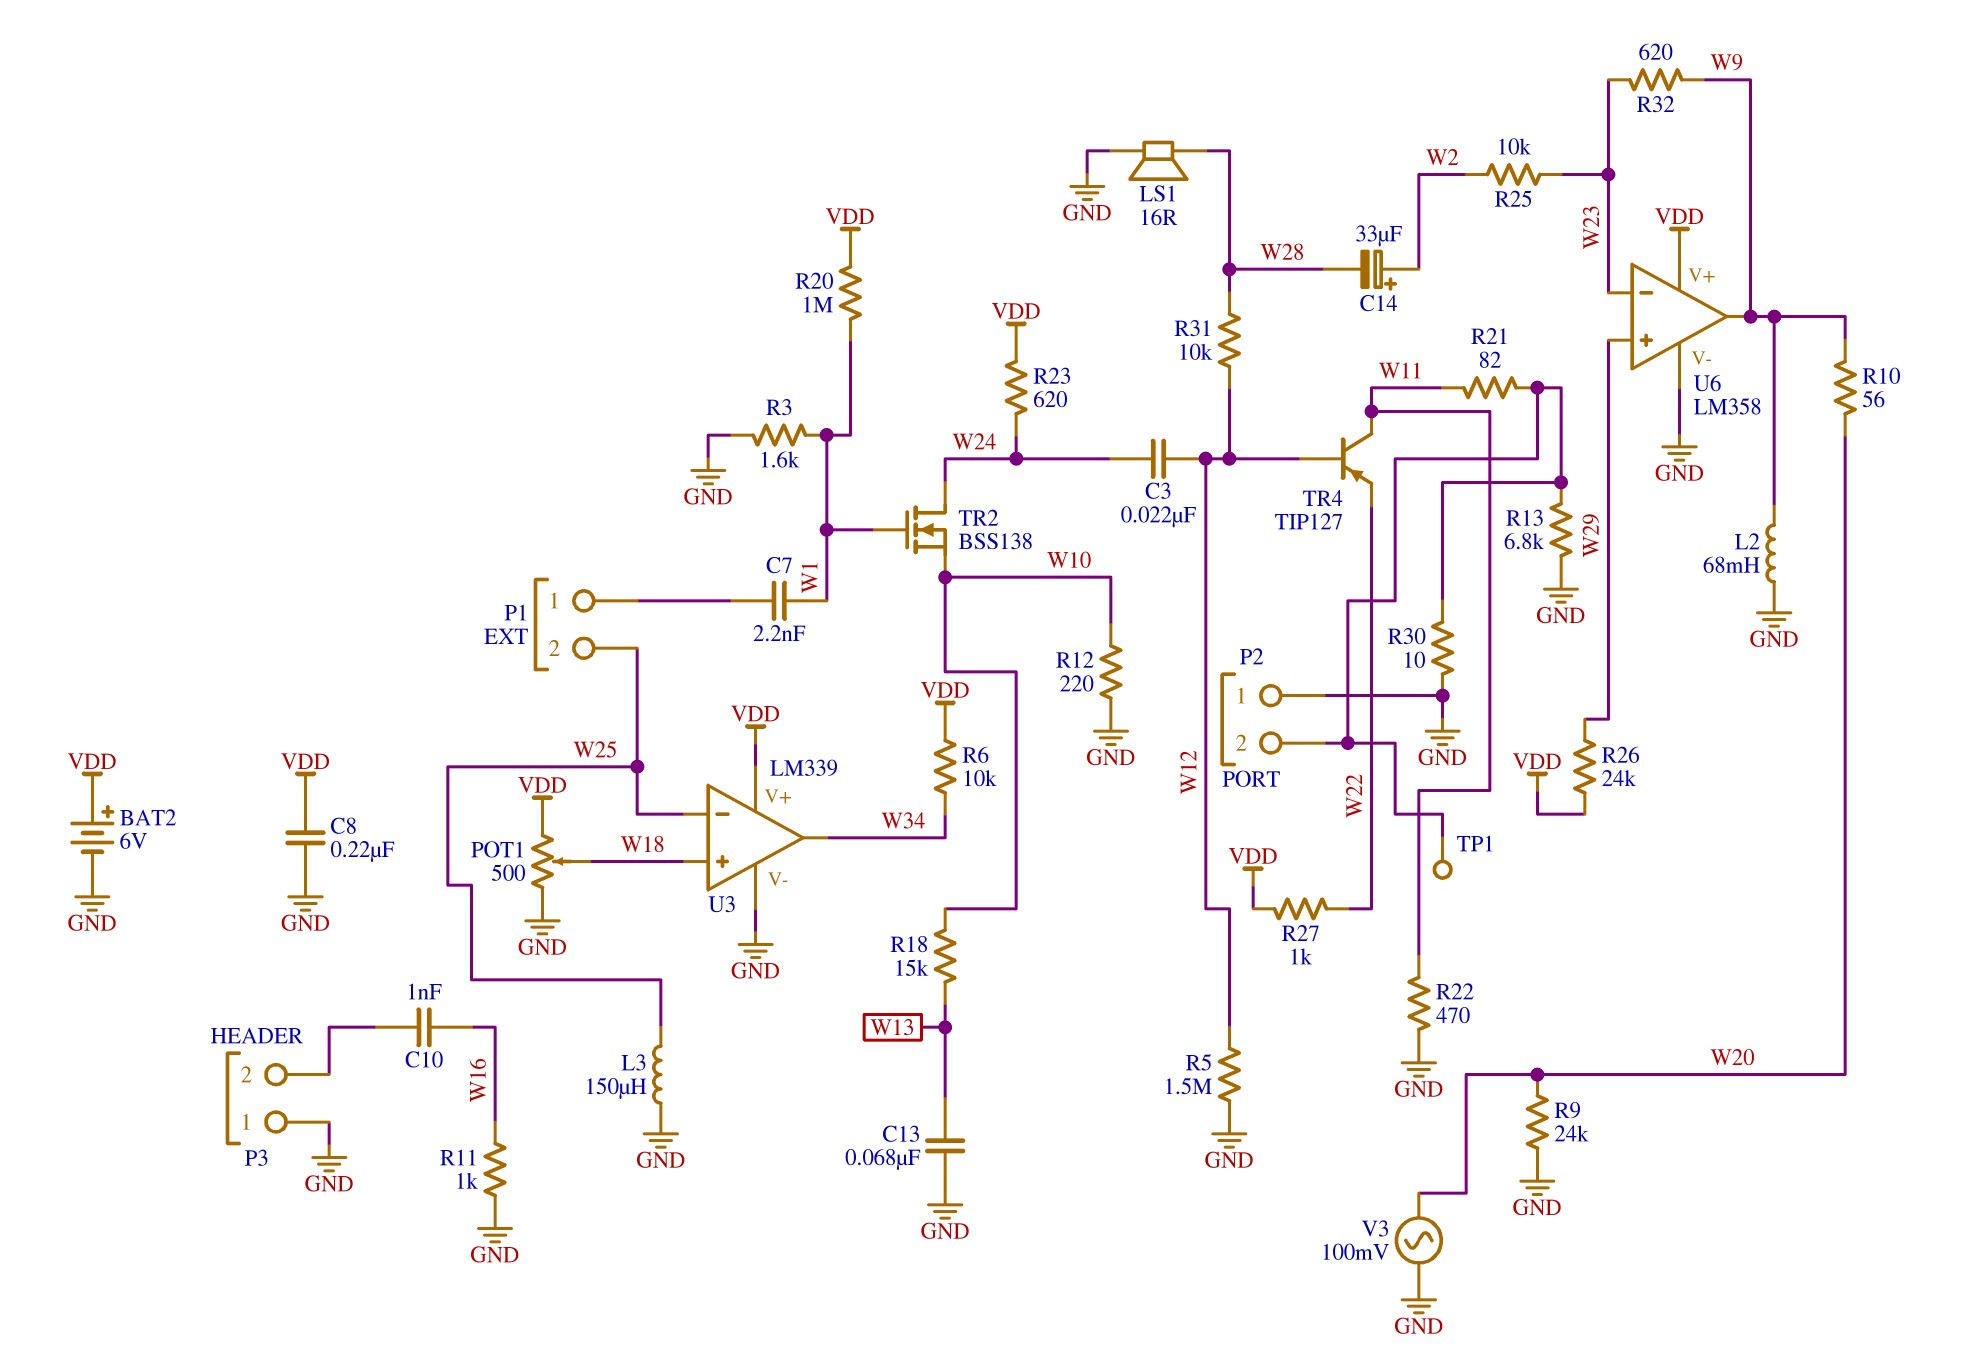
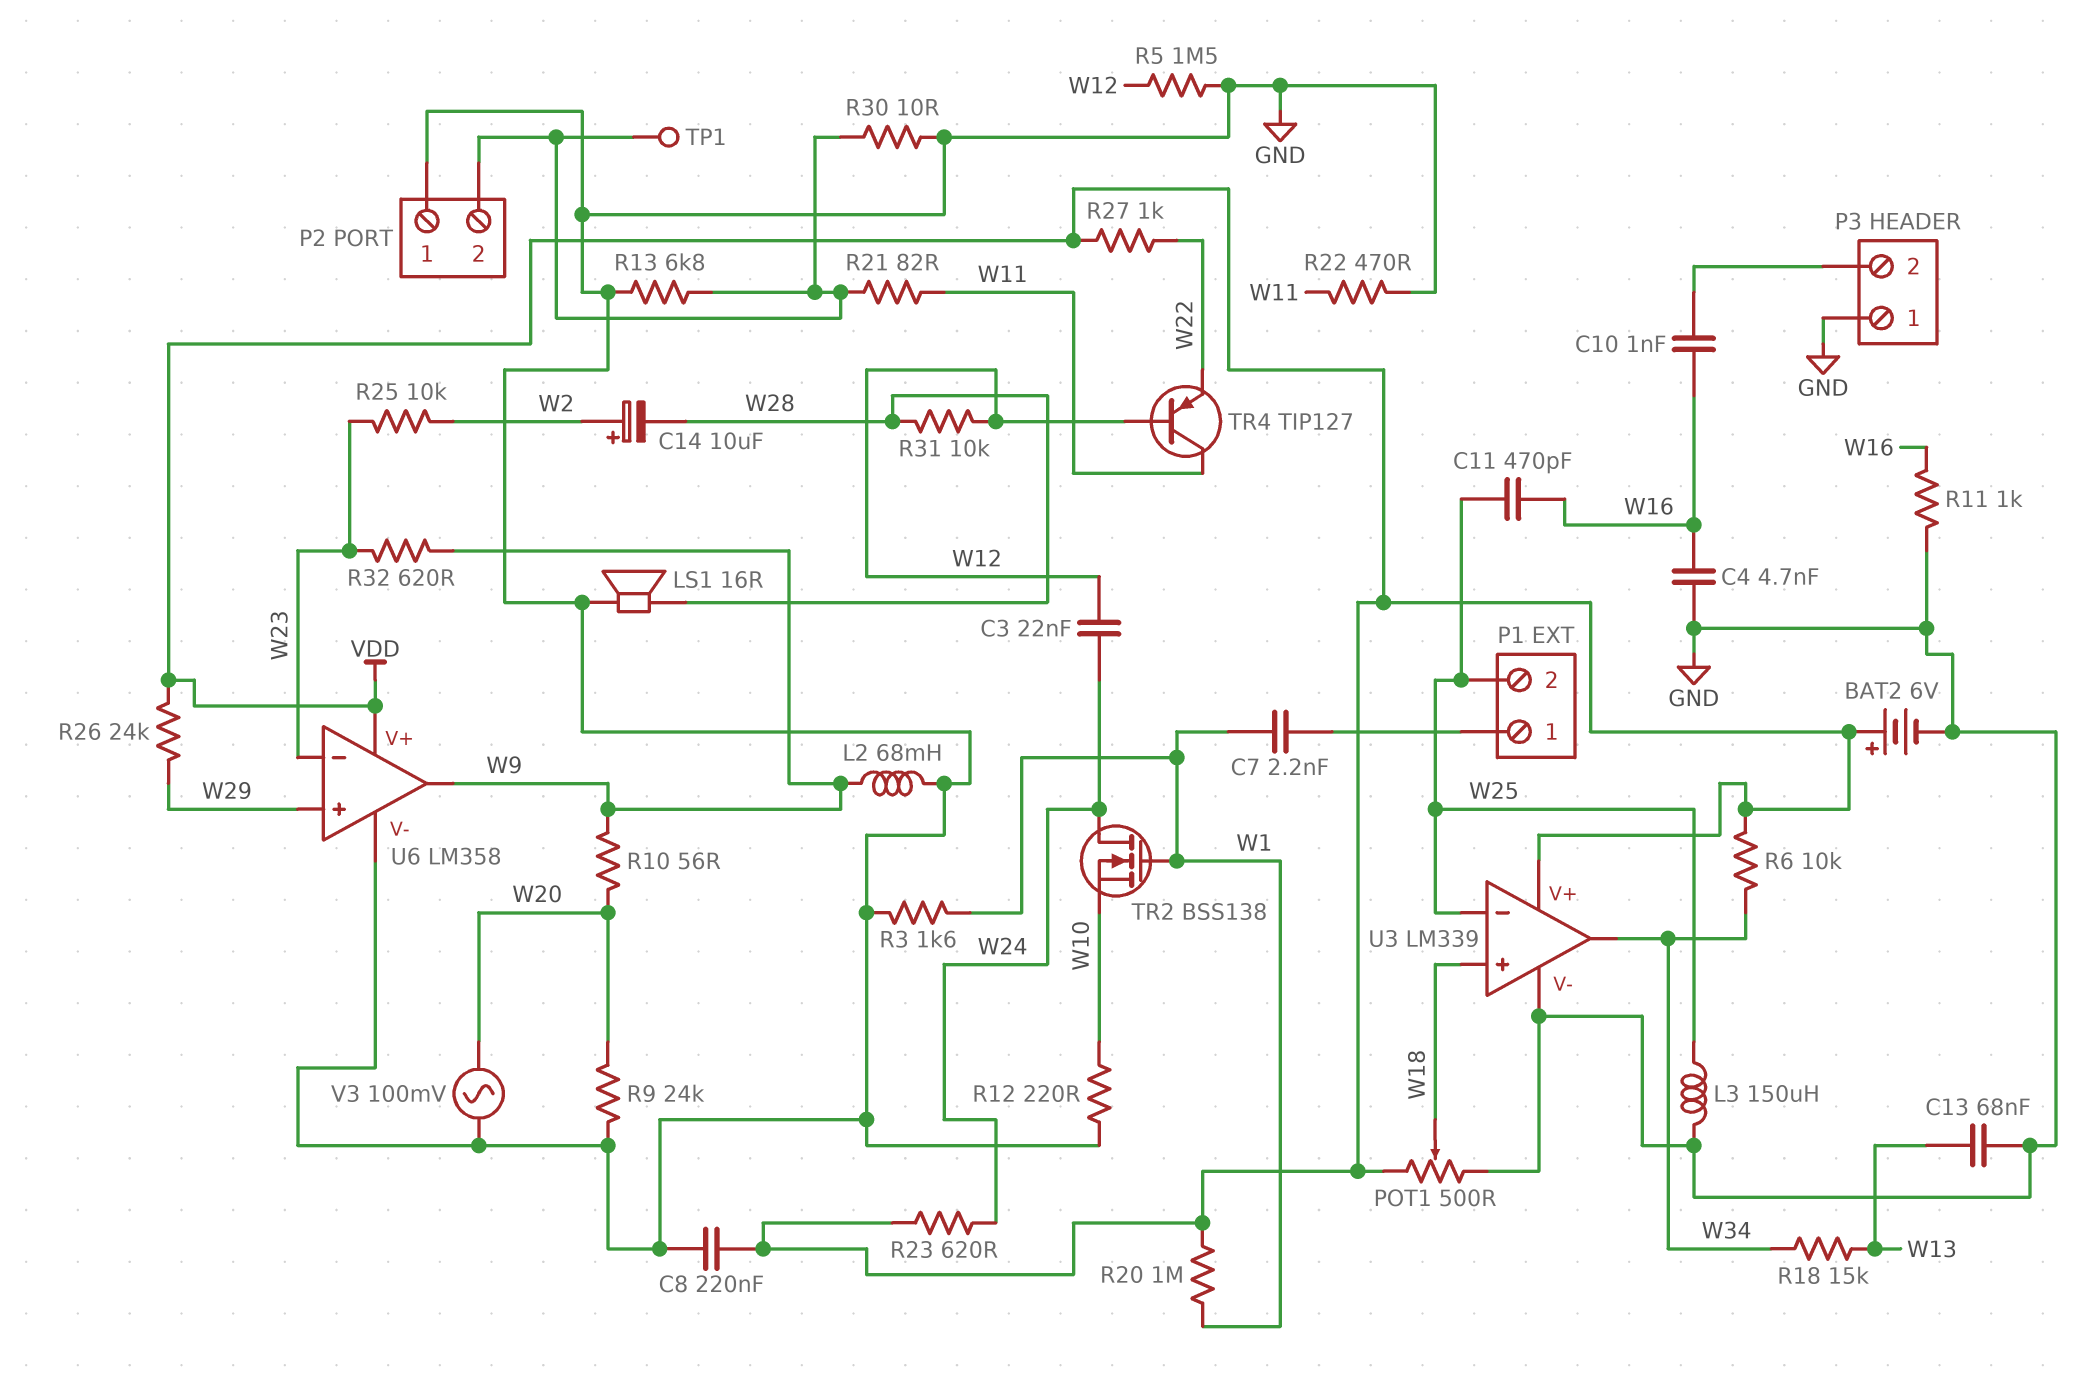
C4: none -> 4.7nF (GND, W16)
C11: none -> 470pF (W16, W25)
C14: 33uF (plus W2, minus W28) -> 10uF (plus W2, minus W28)
R18: 15k (W10, W13) -> 15k (W13, W34)

